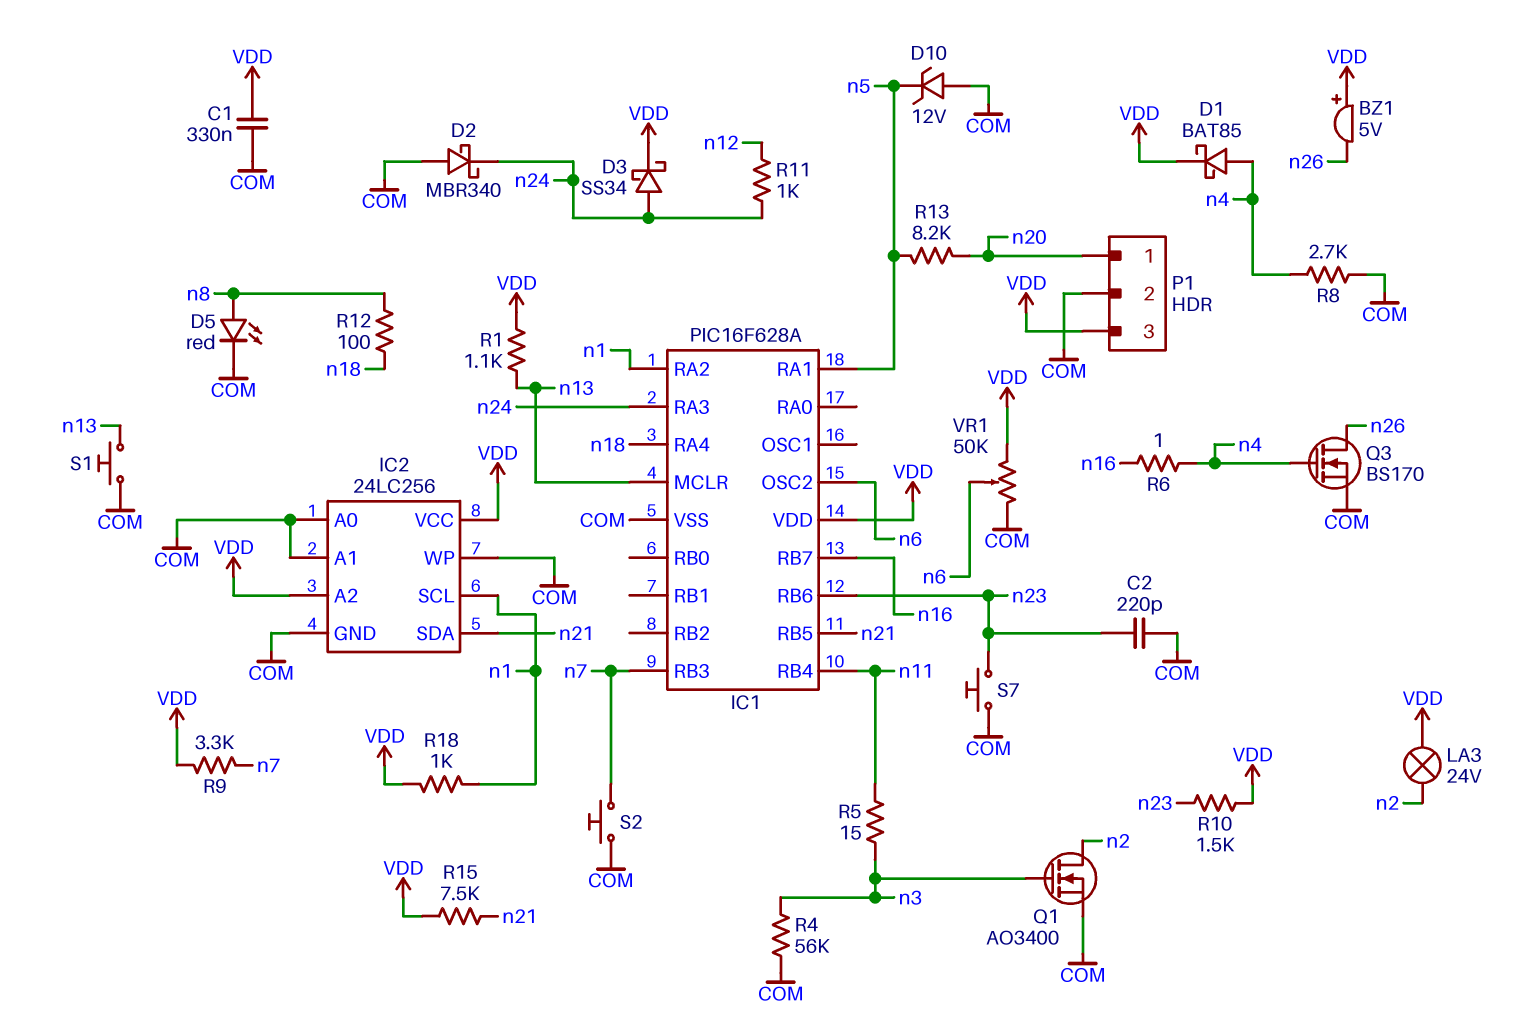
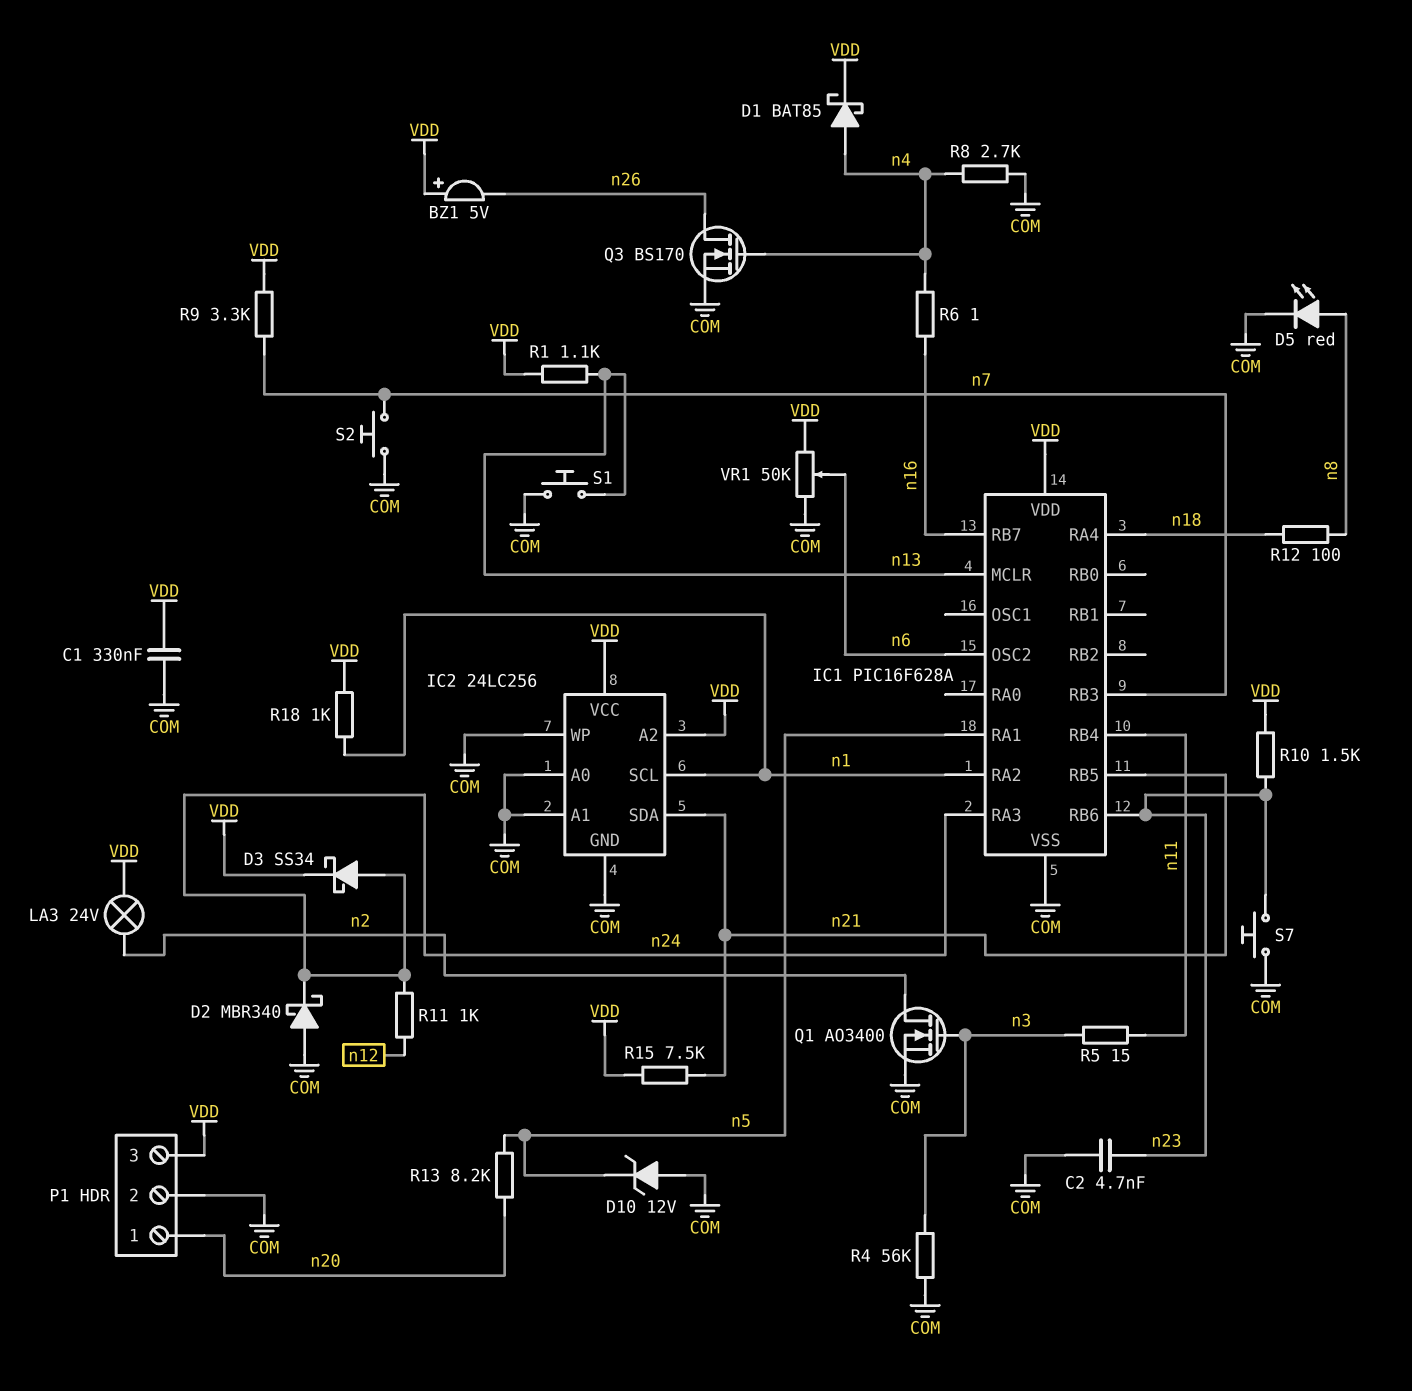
C2: 220pF (COM, n23) -> 4.7nF (COM, n23)

